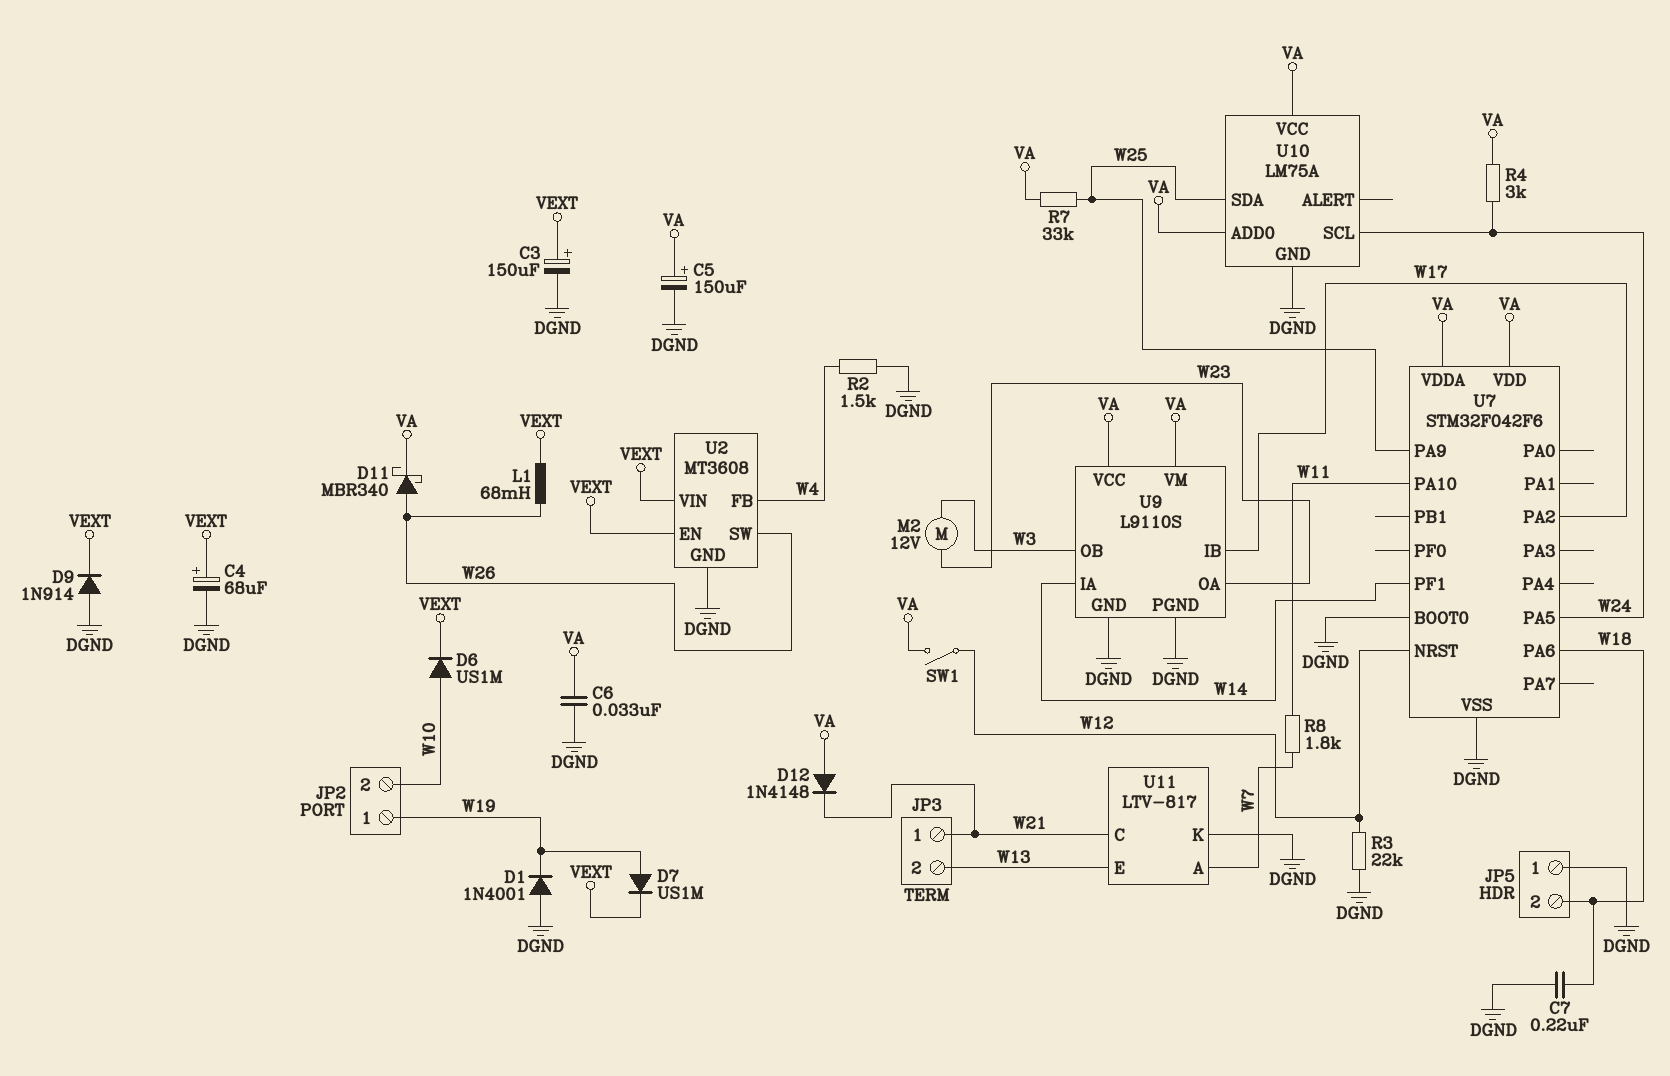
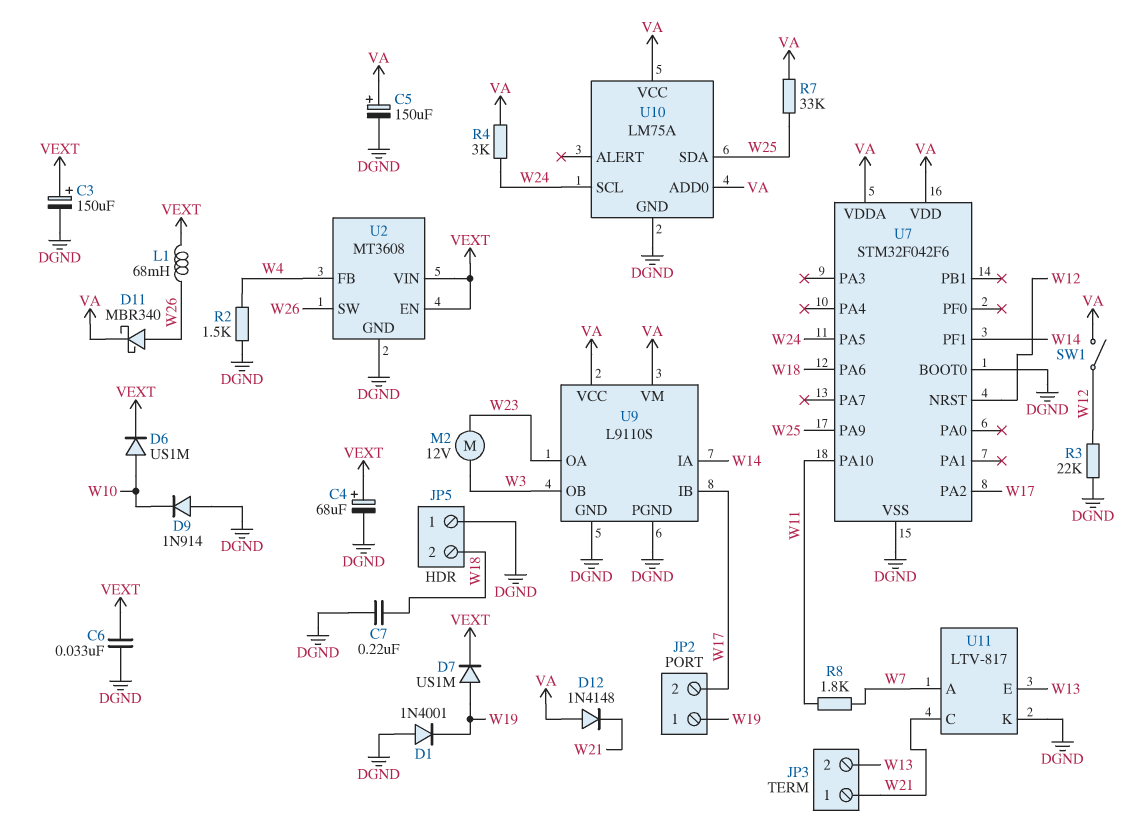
C6: 33nF (DGND, VA) -> 33nF (DGND, VEXT)
D9: diode 1N914 (A DGND, K VEXT) -> diode 1N914 (A DGND, K W10)
JP2 pin 2: W10 -> W17

